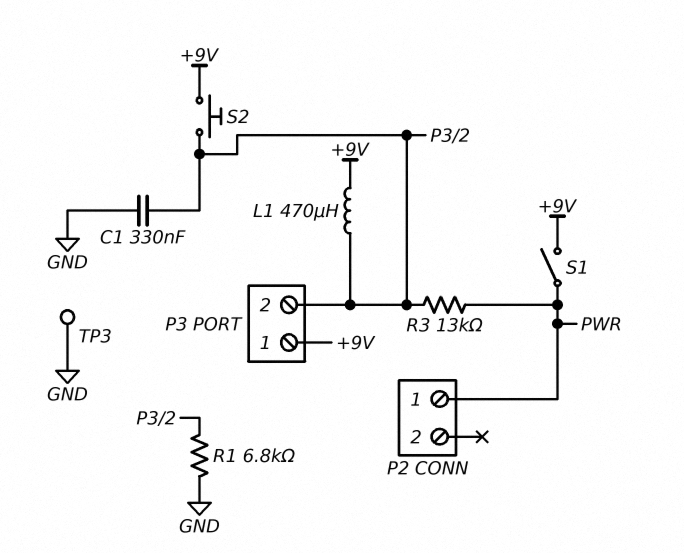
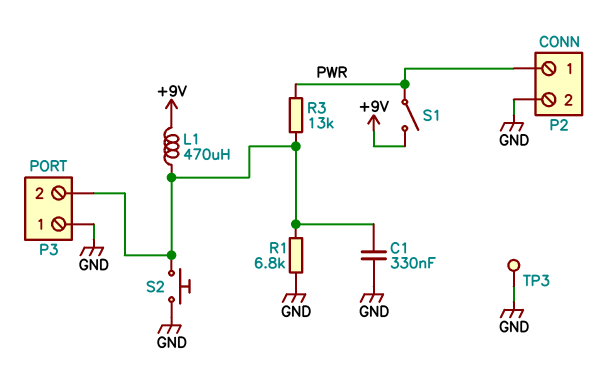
P2 pin 2: none -> GND
P3 pin 1: +9V -> GND
S2: button (+9V, P3/2) -> button (GND, P3/2)

